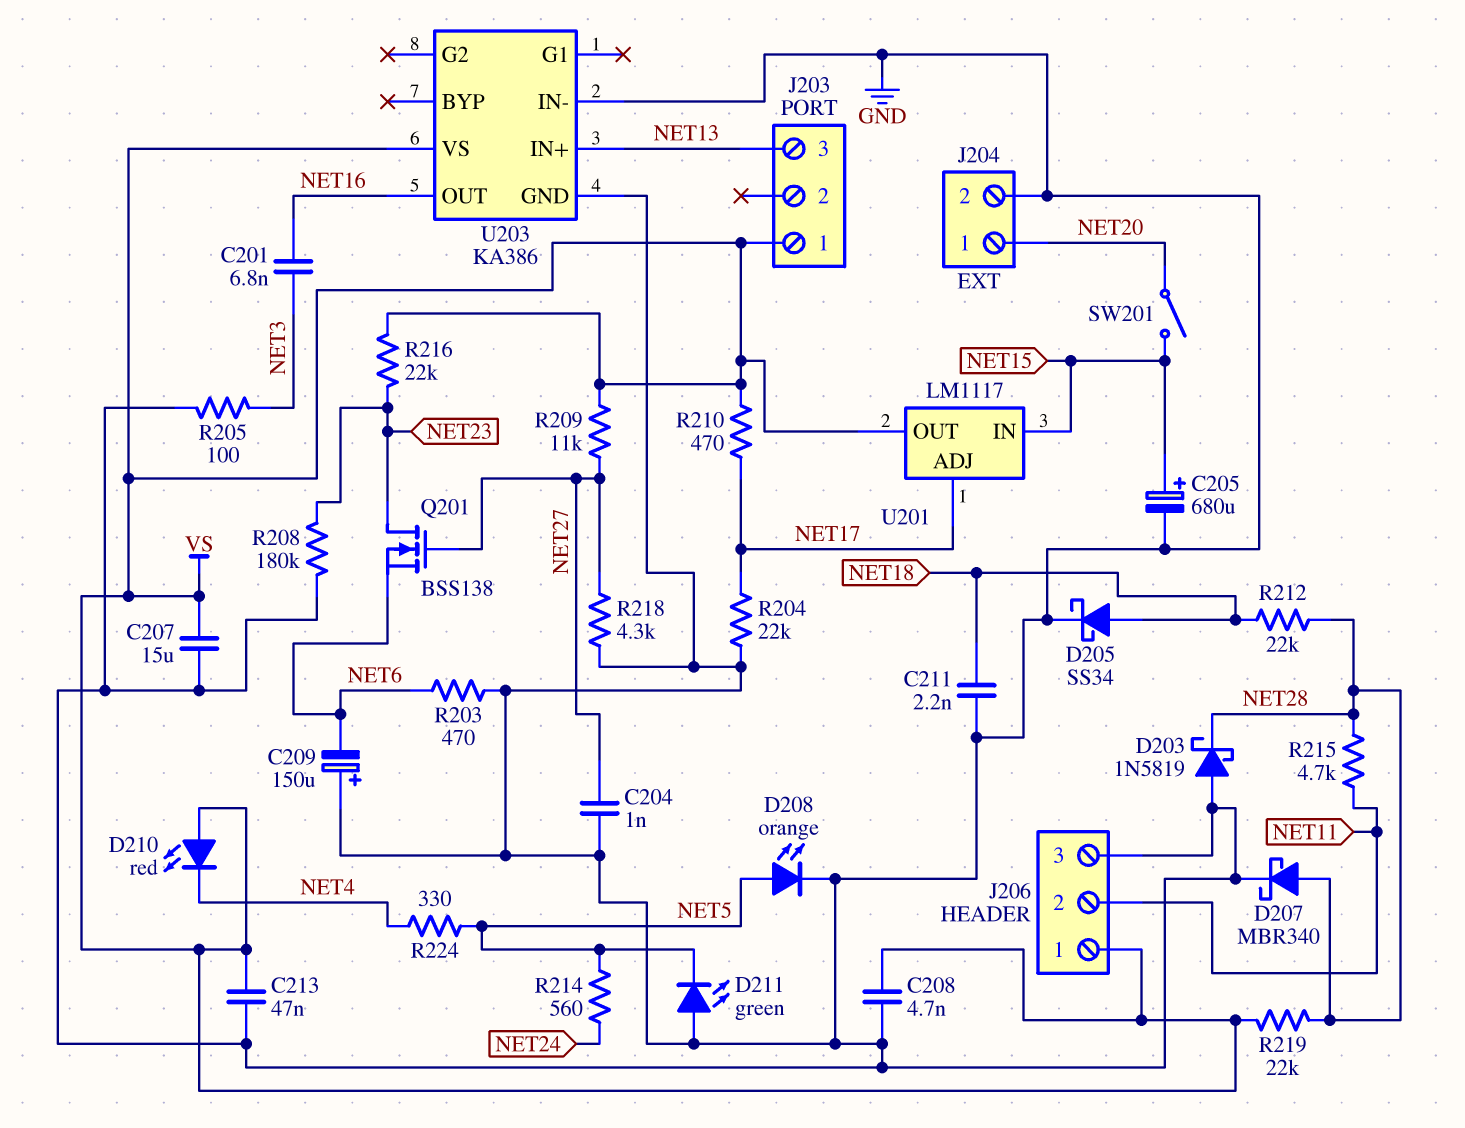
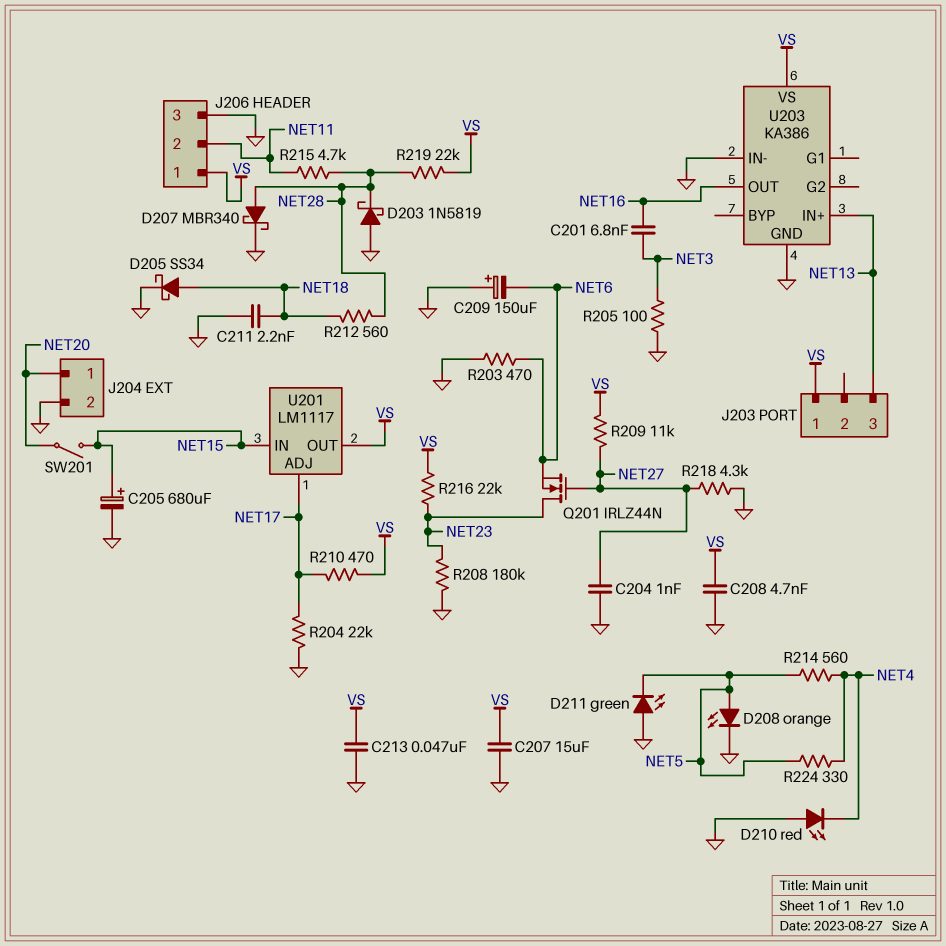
D210: LED red (A VS, K NET4) -> LED red (A GND, K NET4)
Q201: NMOS BSS138 (G NET27, D NET23, S NET6) -> NMOS IRLZ44N (G NET27, D NET23, S NET6)
R212: 22k (NET18, NET28) -> 560 (NET18, NET28)
R214: 560 (NET5, NET24) -> 560 (NET4, NET5)

